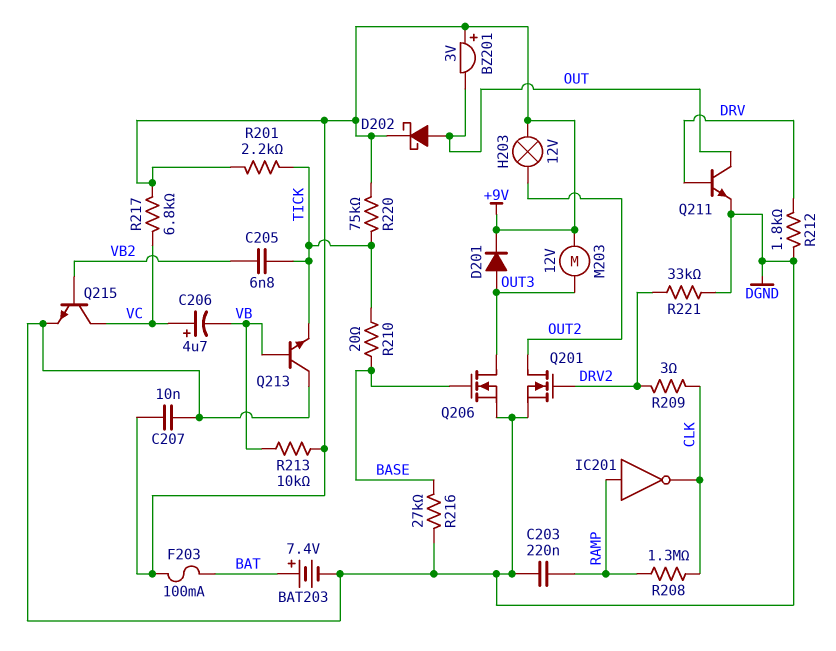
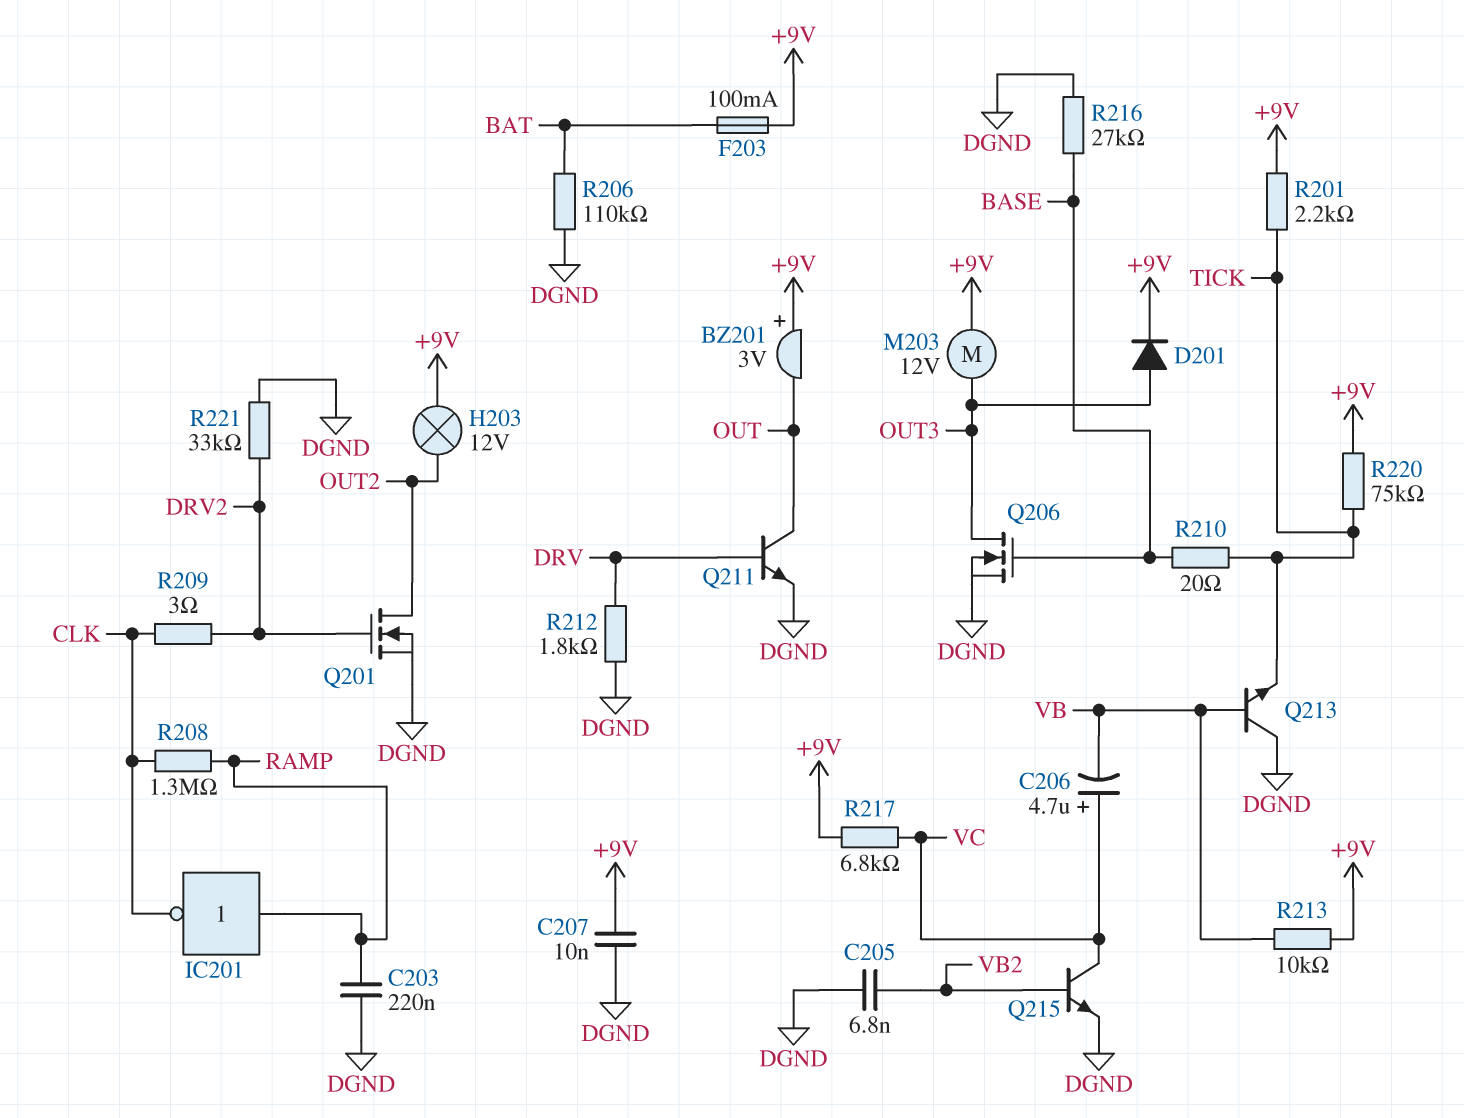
BAT203: 7.4V (plus BAT, minus DGND) -> none
C205: 6.8nF (TICK, VB2) -> 6.8nF (DGND, VB2)
D202: schottky (A OUT, K +9V) -> none
R206: none -> 110k (BAT, DGND)

